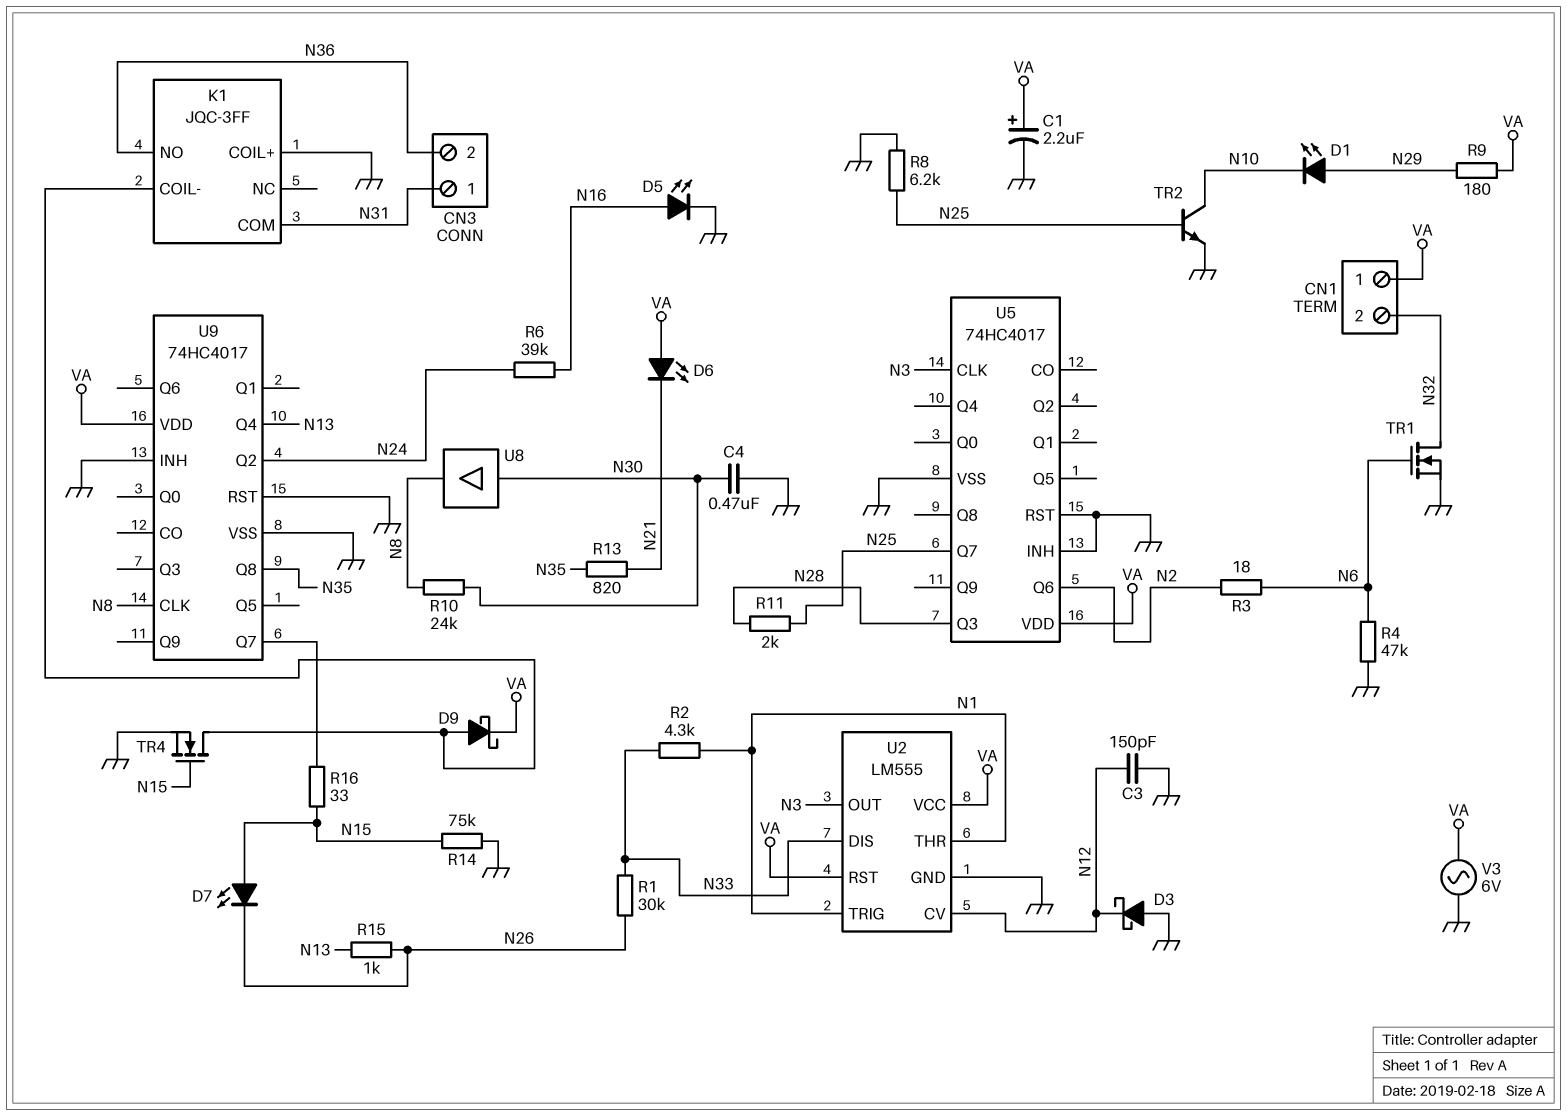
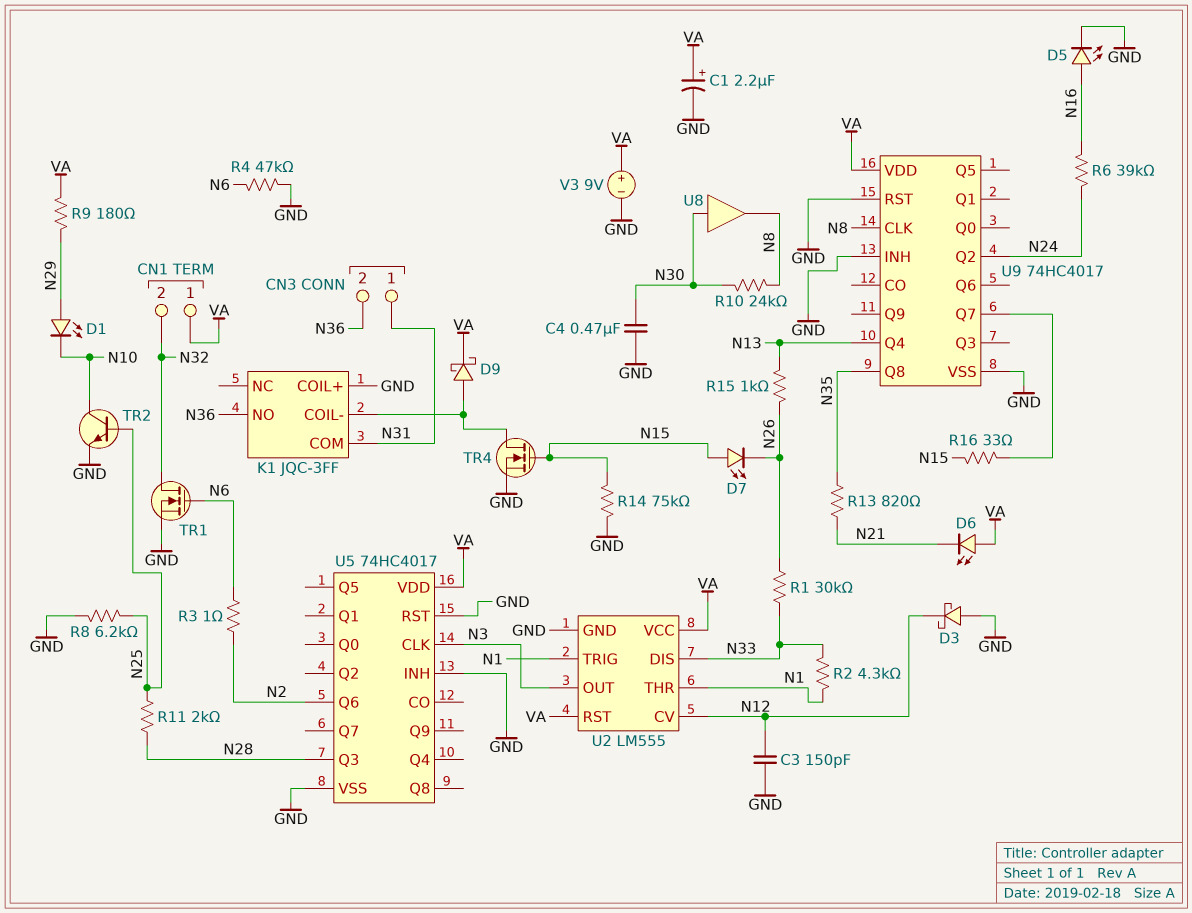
R3: 18 (N2, N6) -> 1 (N2, N6)
U5 pin Q7: N25 -> none
V3: AC 6V (GND, VA) -> 9V (plus VA, minus GND)

